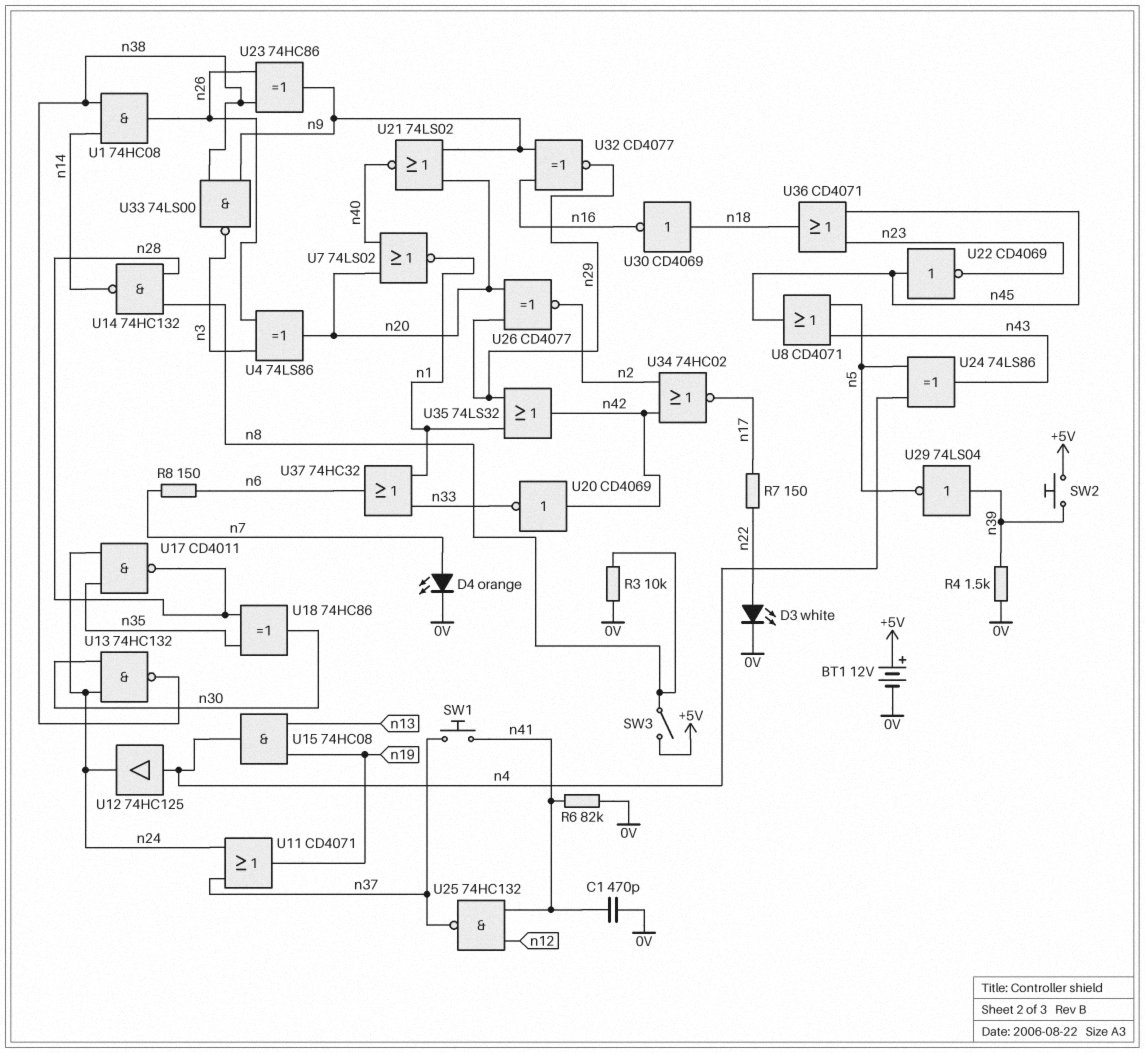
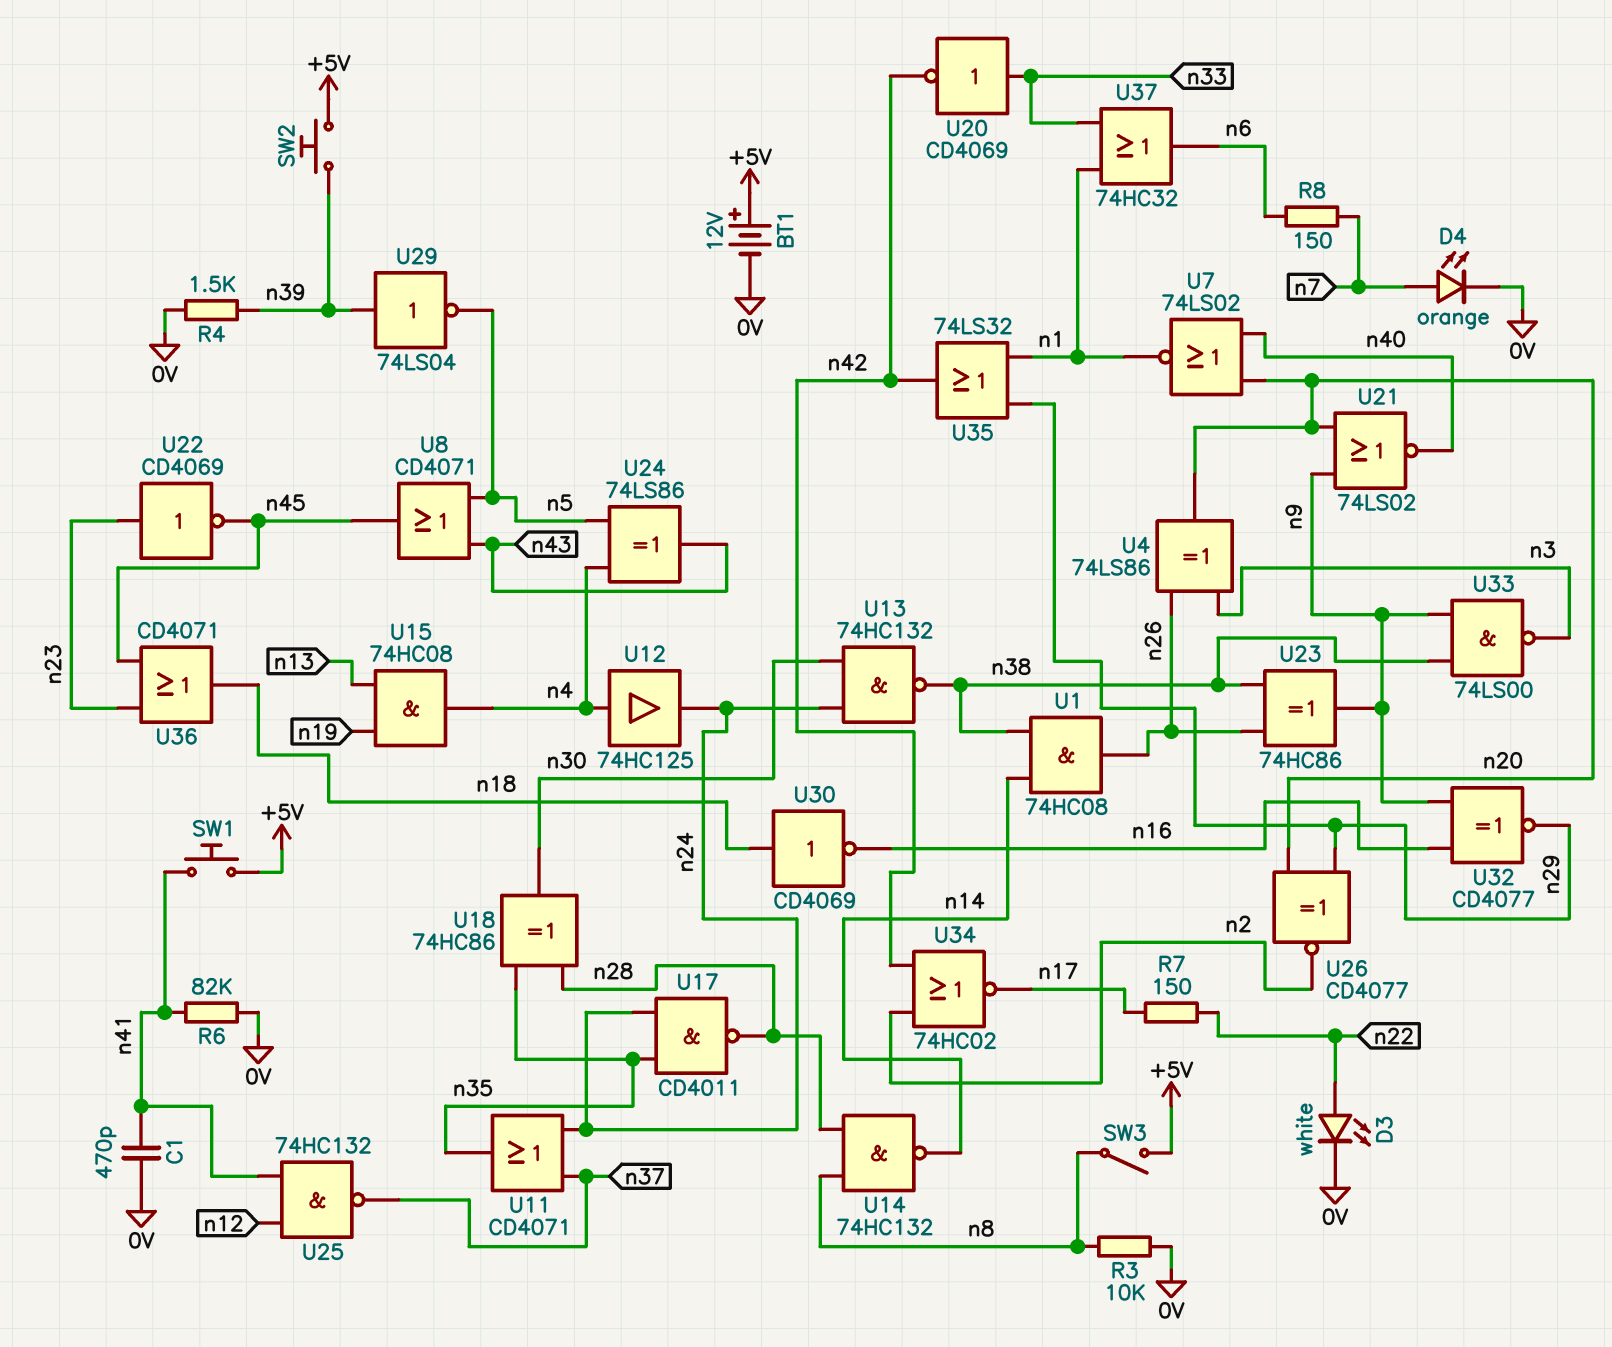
SW1: button (n37, n41) -> button (+5V, n41)
U11: OR CD4071 (in n24, in n37, out n19) -> OR CD4071 (in n24, in n37, out n35)
U20: NOT CD4069 (in n42, out n33) -> NOT CD4069 (in n33, out n42)
U22: NOT CD4069 (in n45, out n23) -> NOT CD4069 (in n23, out n45)

